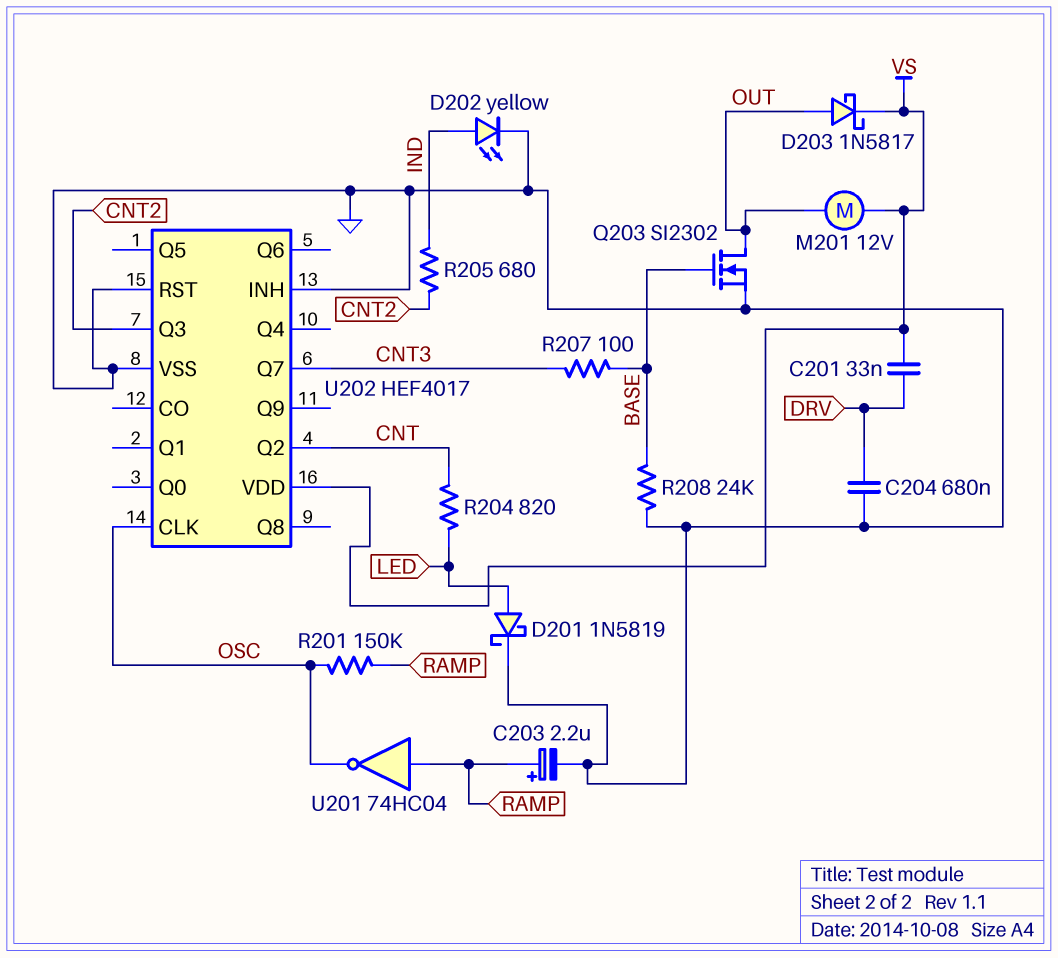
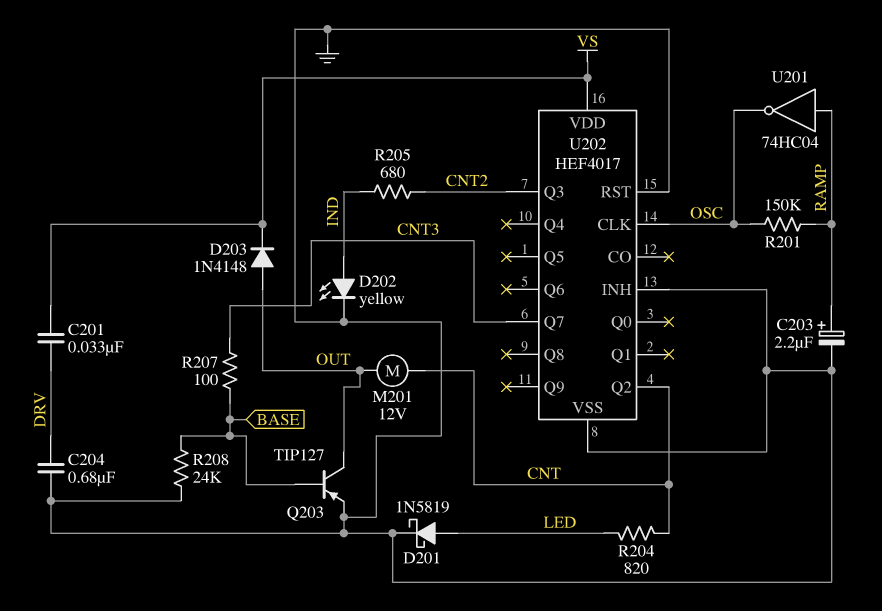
D203: schottky 1N5817 (A OUT, K VS) -> diode 1N4148 (A OUT, K VS)
M201: motor 12V (OUT, VS) -> motor 12V (CNT, OUT)
Q203: NMOS SI2302 (G BASE, D OUT, S GND) -> PNP TIP127 (B BASE, C OUT, E GND)

